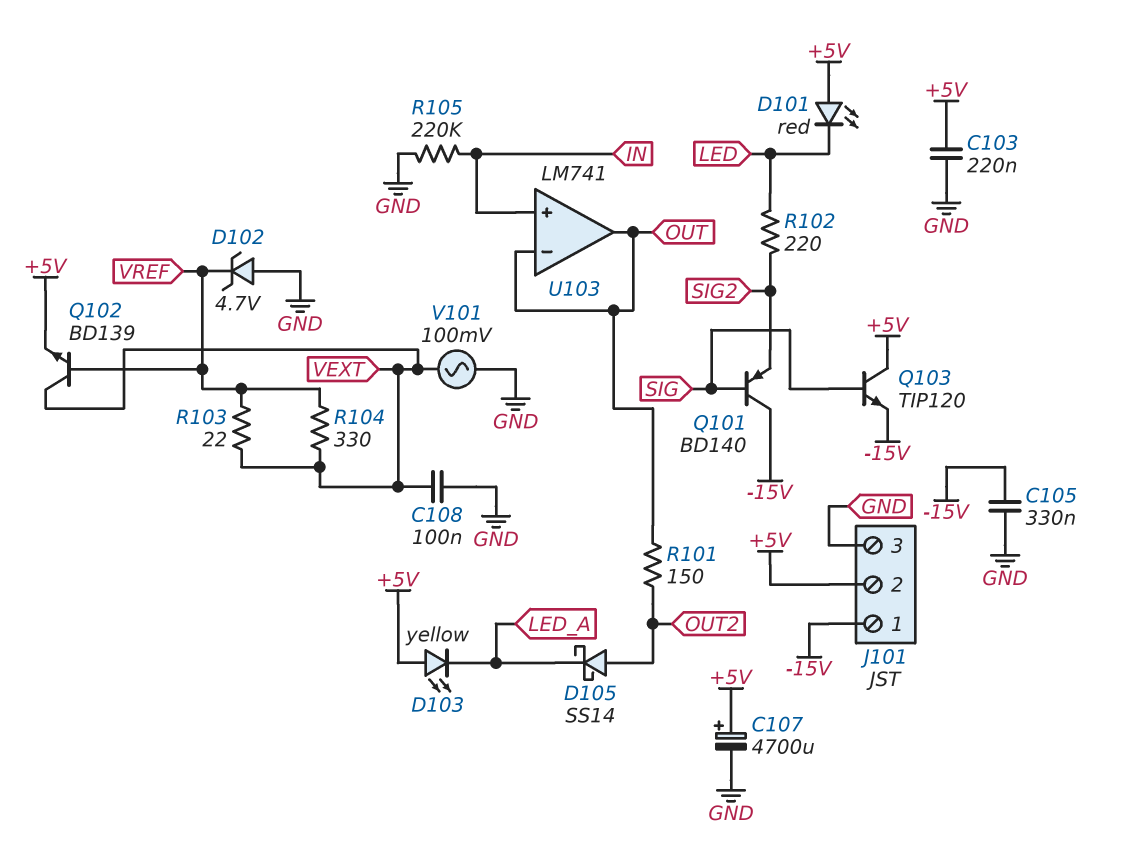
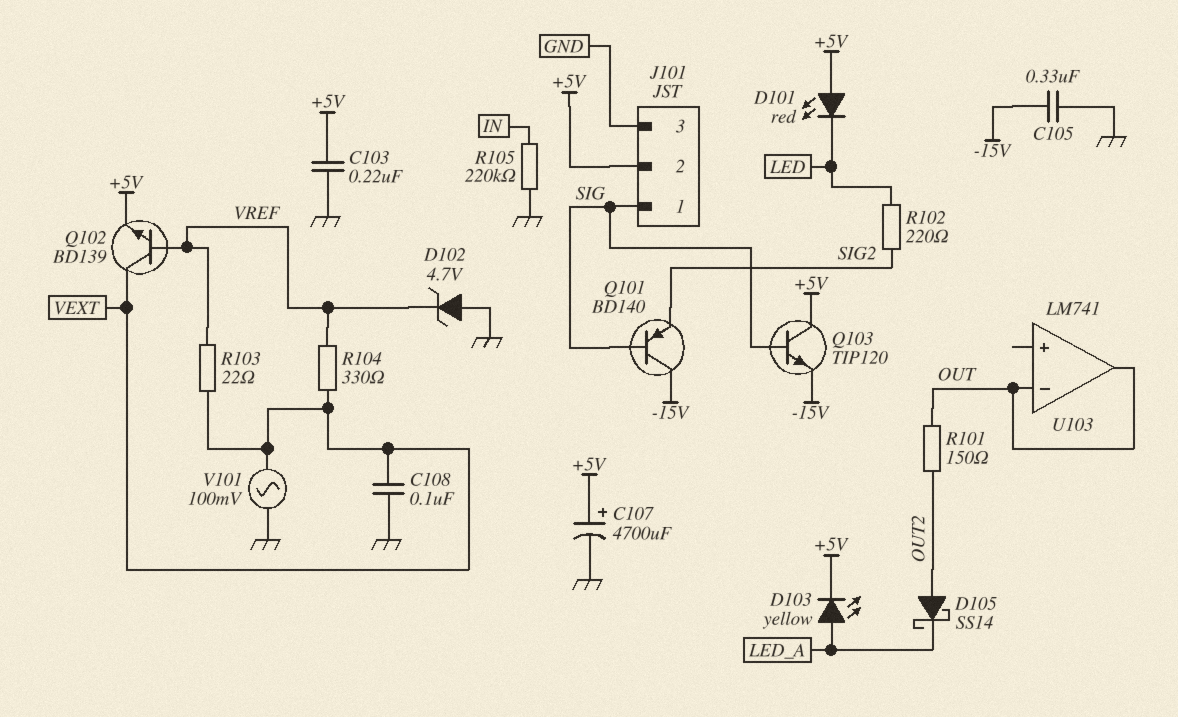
D103: LED yellow (A +5V, K LED_A) -> LED yellow (A LED_A, K +5V)
J101 pin 1: -15V -> SIG
U103 pin in+: IN -> none

